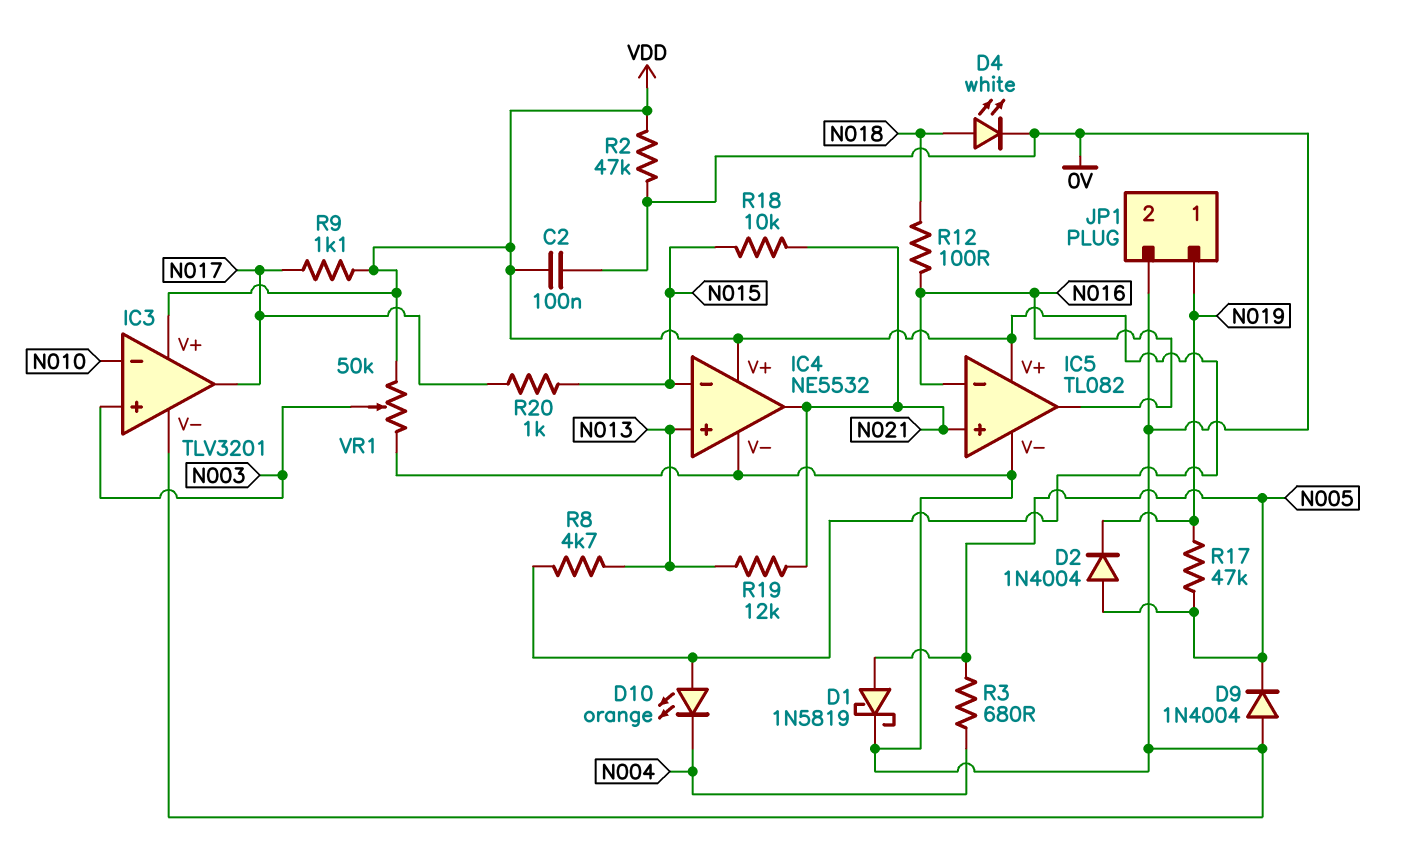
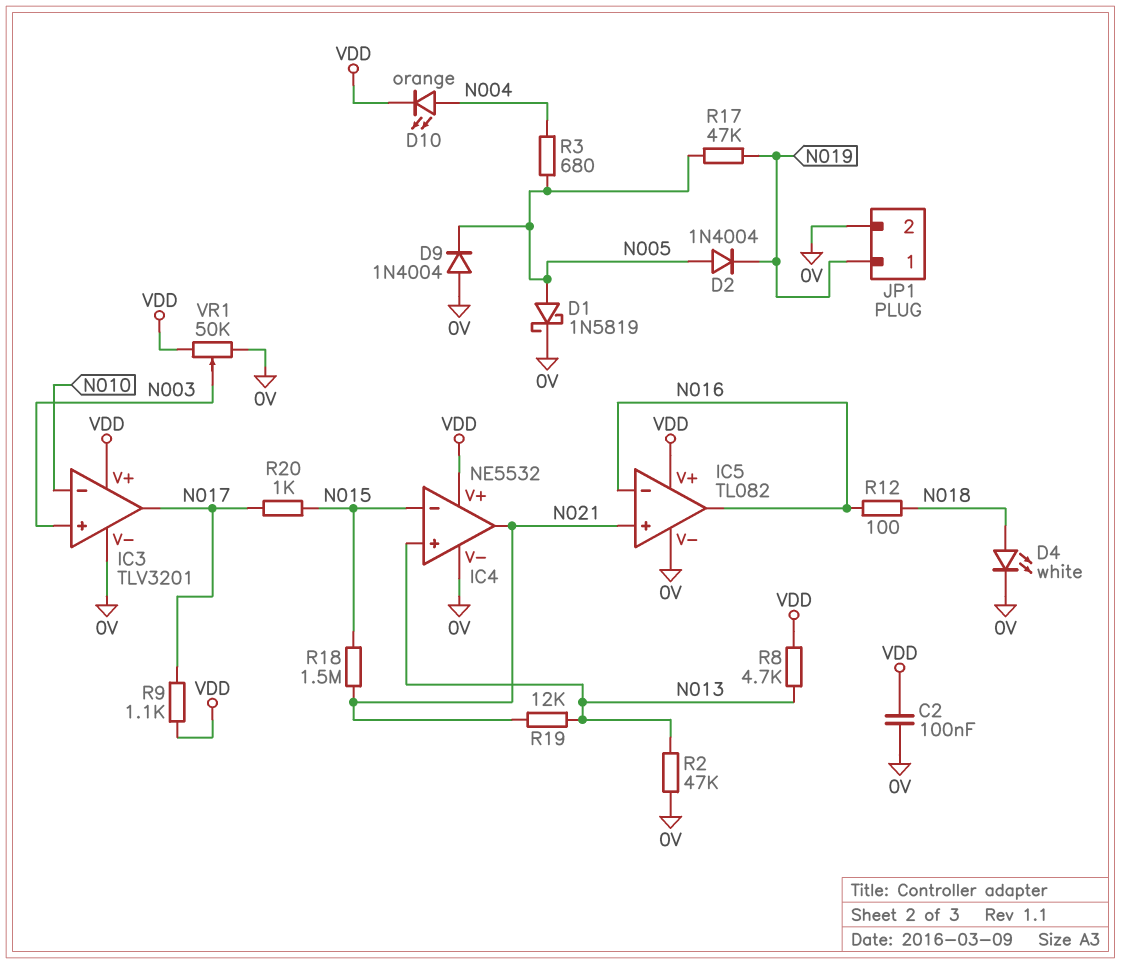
D10: LED orange (A VDD, K N004) -> LED orange (A N004, K VDD)
R2: 47k (0V, VDD) -> 47k (0V, N013)
R18: 10k (N015, N021) -> 1.5M (N015, N021)

